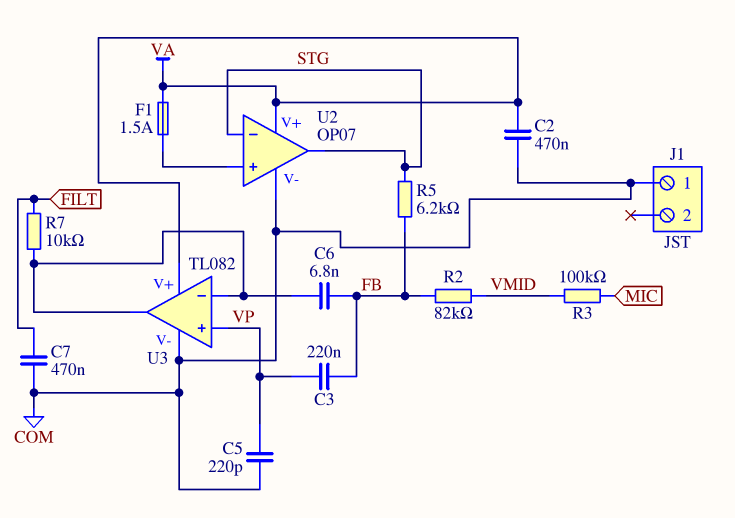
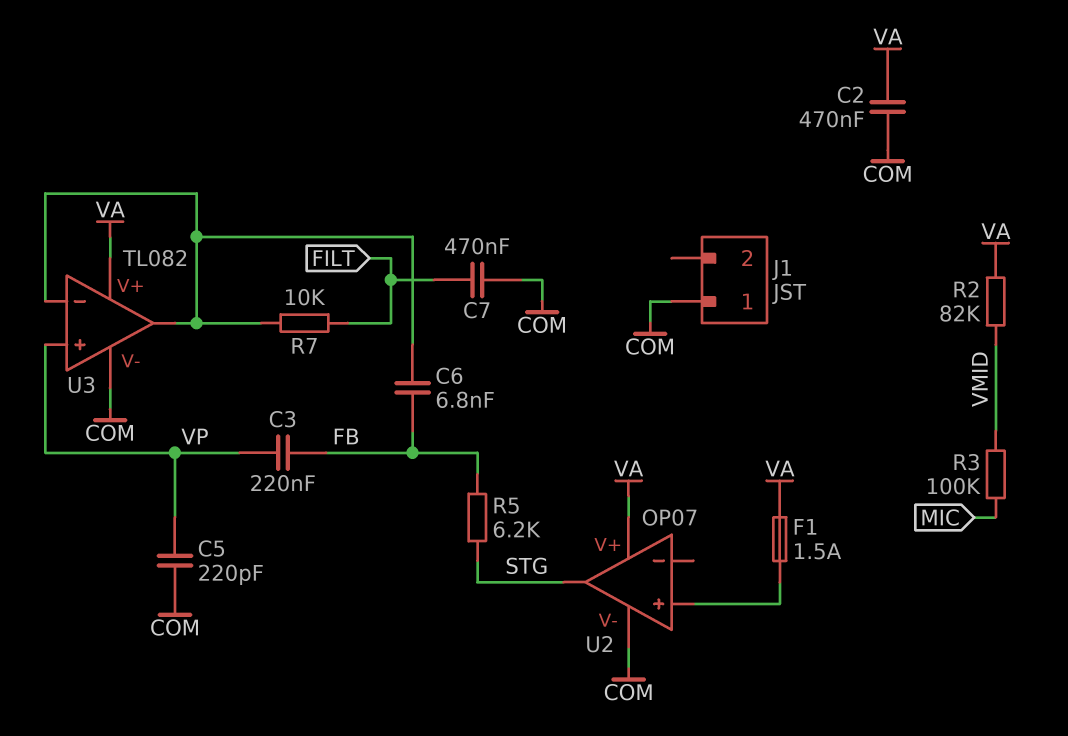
R2: 82k (FB, VMID) -> 82k (VA, VMID)
U2 pin in-: STG -> none

